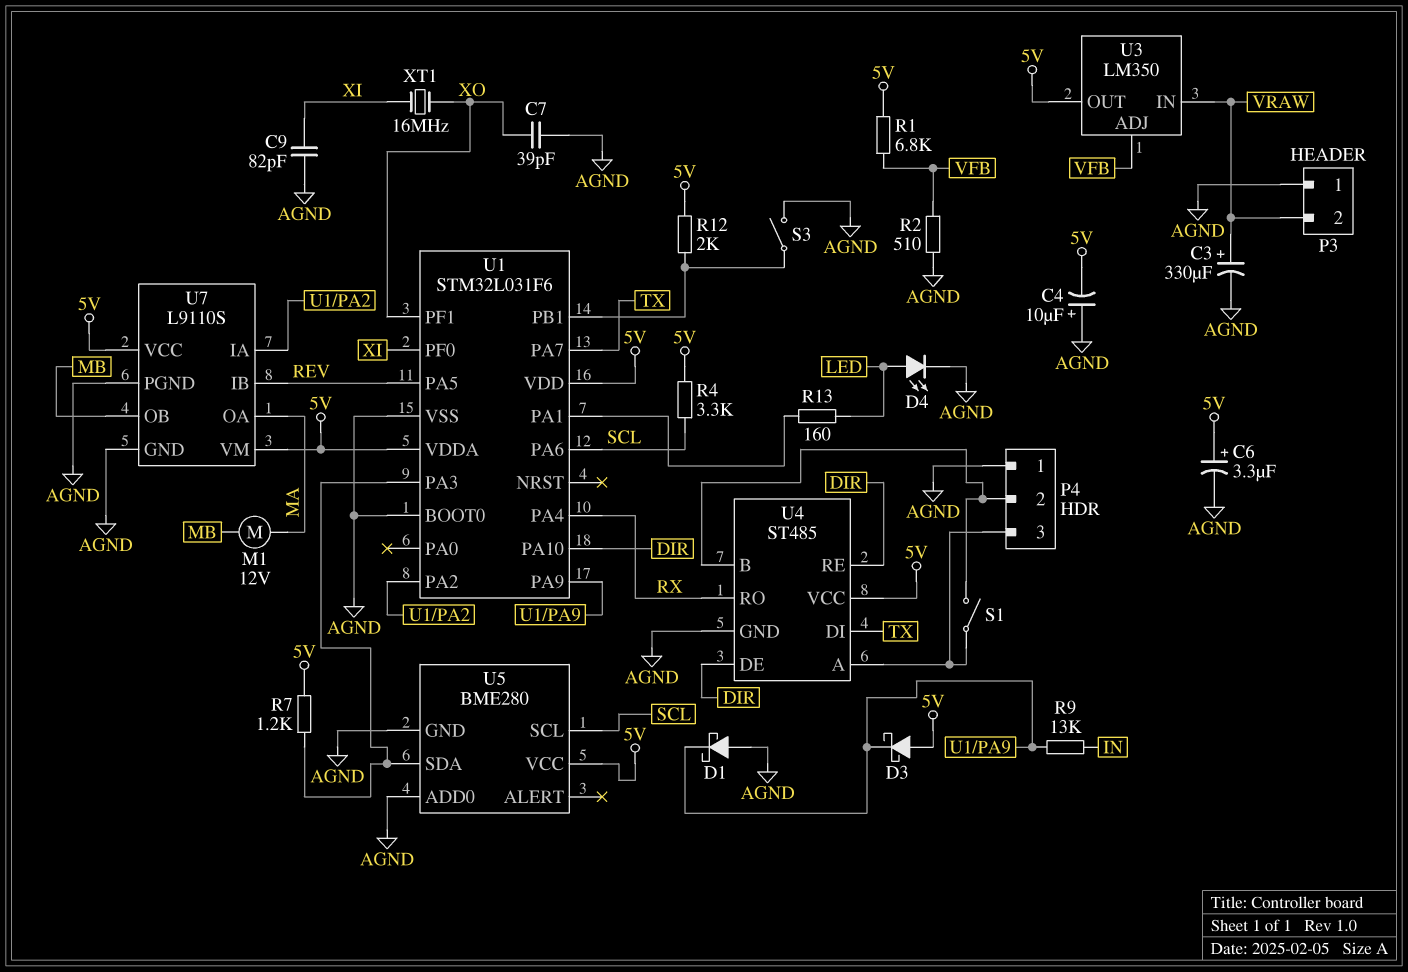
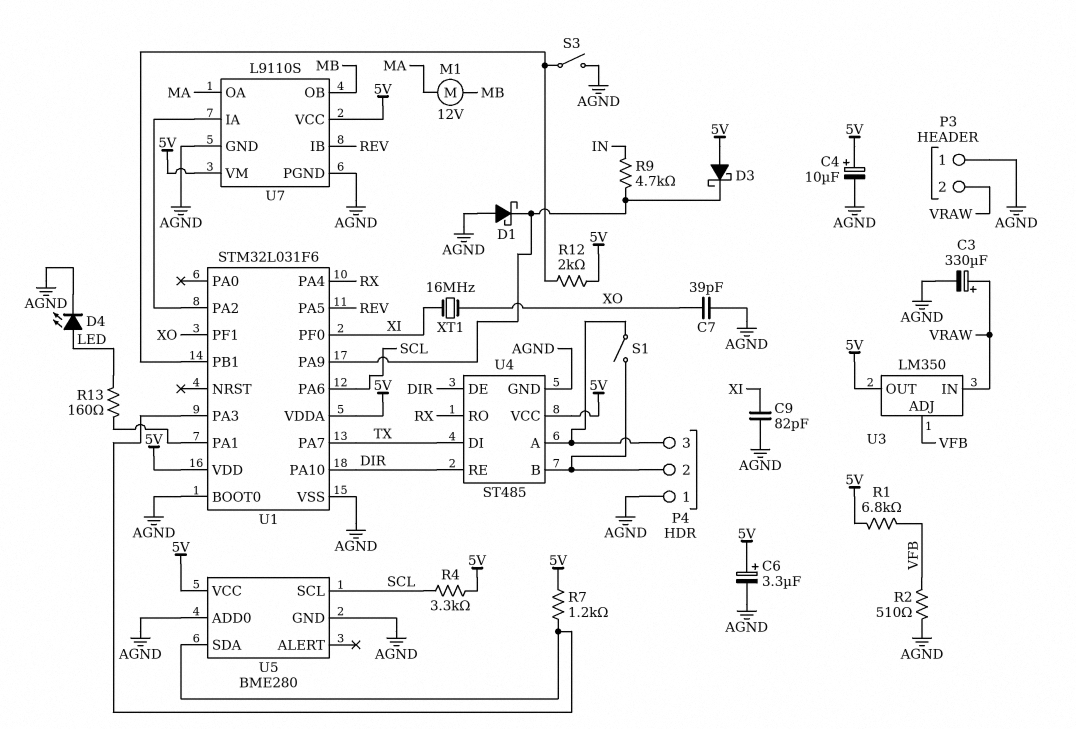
C4: 10uF (plus AGND, minus 5V) -> 10uF (plus 5V, minus AGND)
R9: 13k (IN, U1/PA9) -> 4.7k (IN, U1/PA9)

